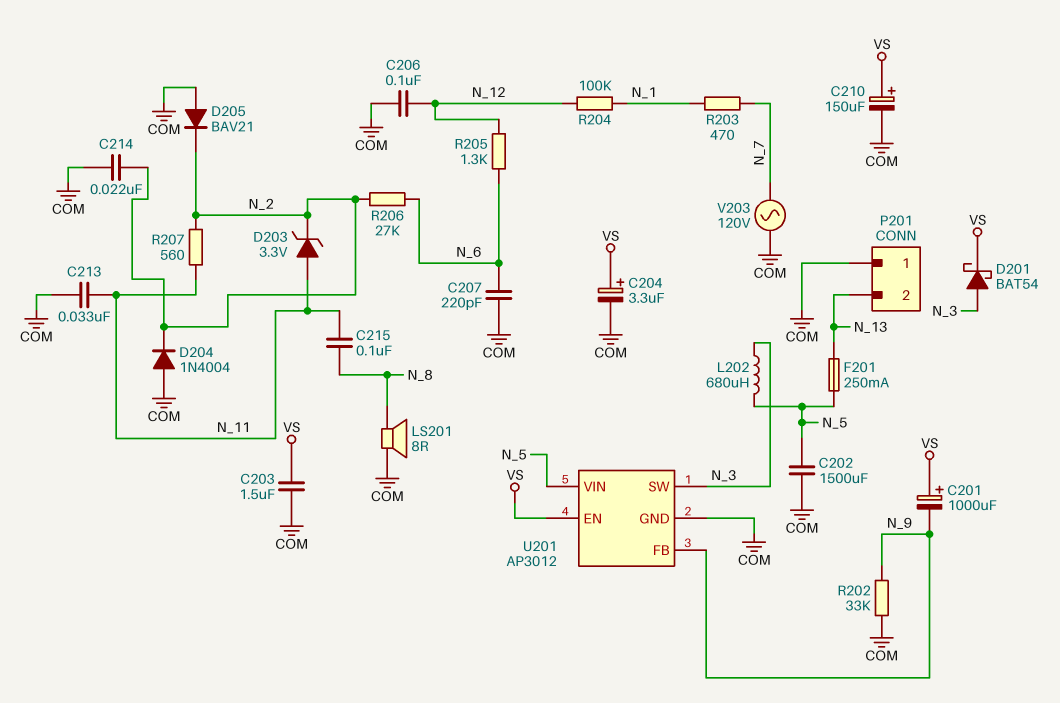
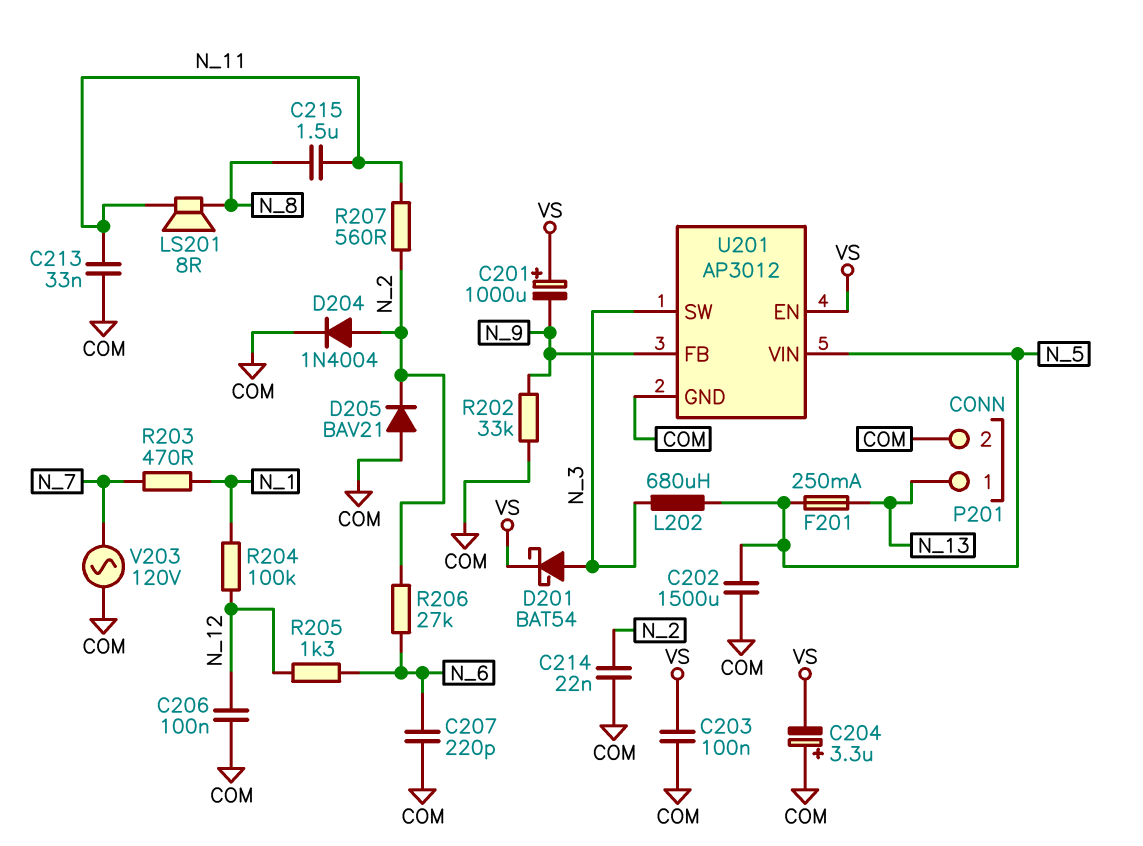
C203: 1.5uF (COM, VS) -> 100nF (COM, VS)
C204: 3.3uF (plus VS, minus COM) -> 3.3uF (plus COM, minus VS)
C210: 150uF (plus VS, minus COM) -> none
C215: 100nF (N_8, N_11) -> 1.5uF (N_8, N_11)
D203: zener 3.3V (A N_11, K N_2) -> none
D204: diode 1N4004 (A COM, K N_2) -> diode 1N4004 (A N_2, K COM)
LS201: speaker 8R (COM, N_8) -> speaker 8R (N_8, N_11)
P201 pin 1: COM -> N_13
P201 pin 2: N_13 -> COM

